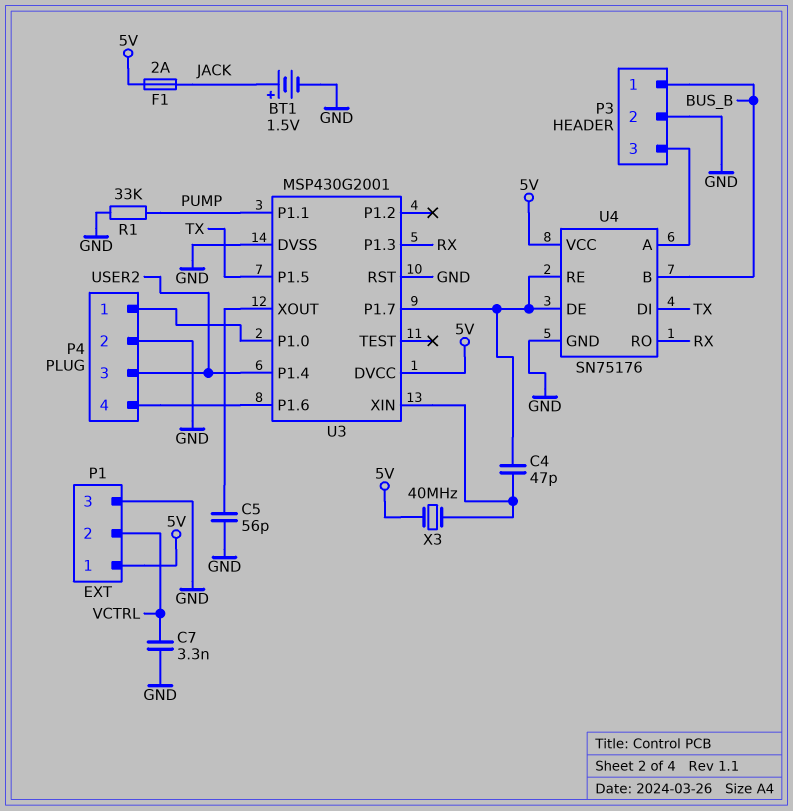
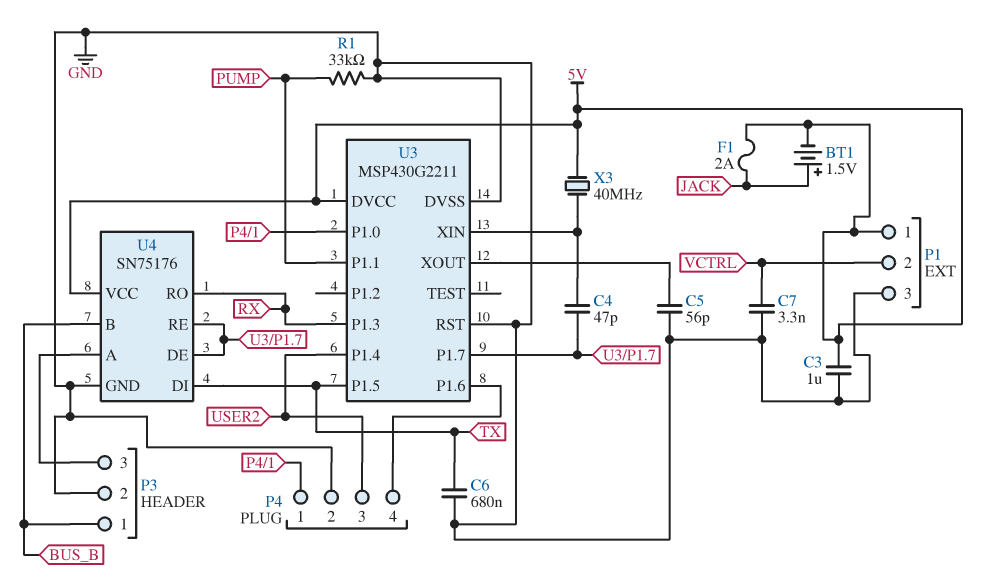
BT1: 1.5V (plus JACK, minus GND) -> 1.5V (plus JACK, minus 5V)
C3: none -> 1uF (5V, GND)
C6: none -> 680nF (GND, TX)
U3: MSP430G2001 -> MSP430G2211

